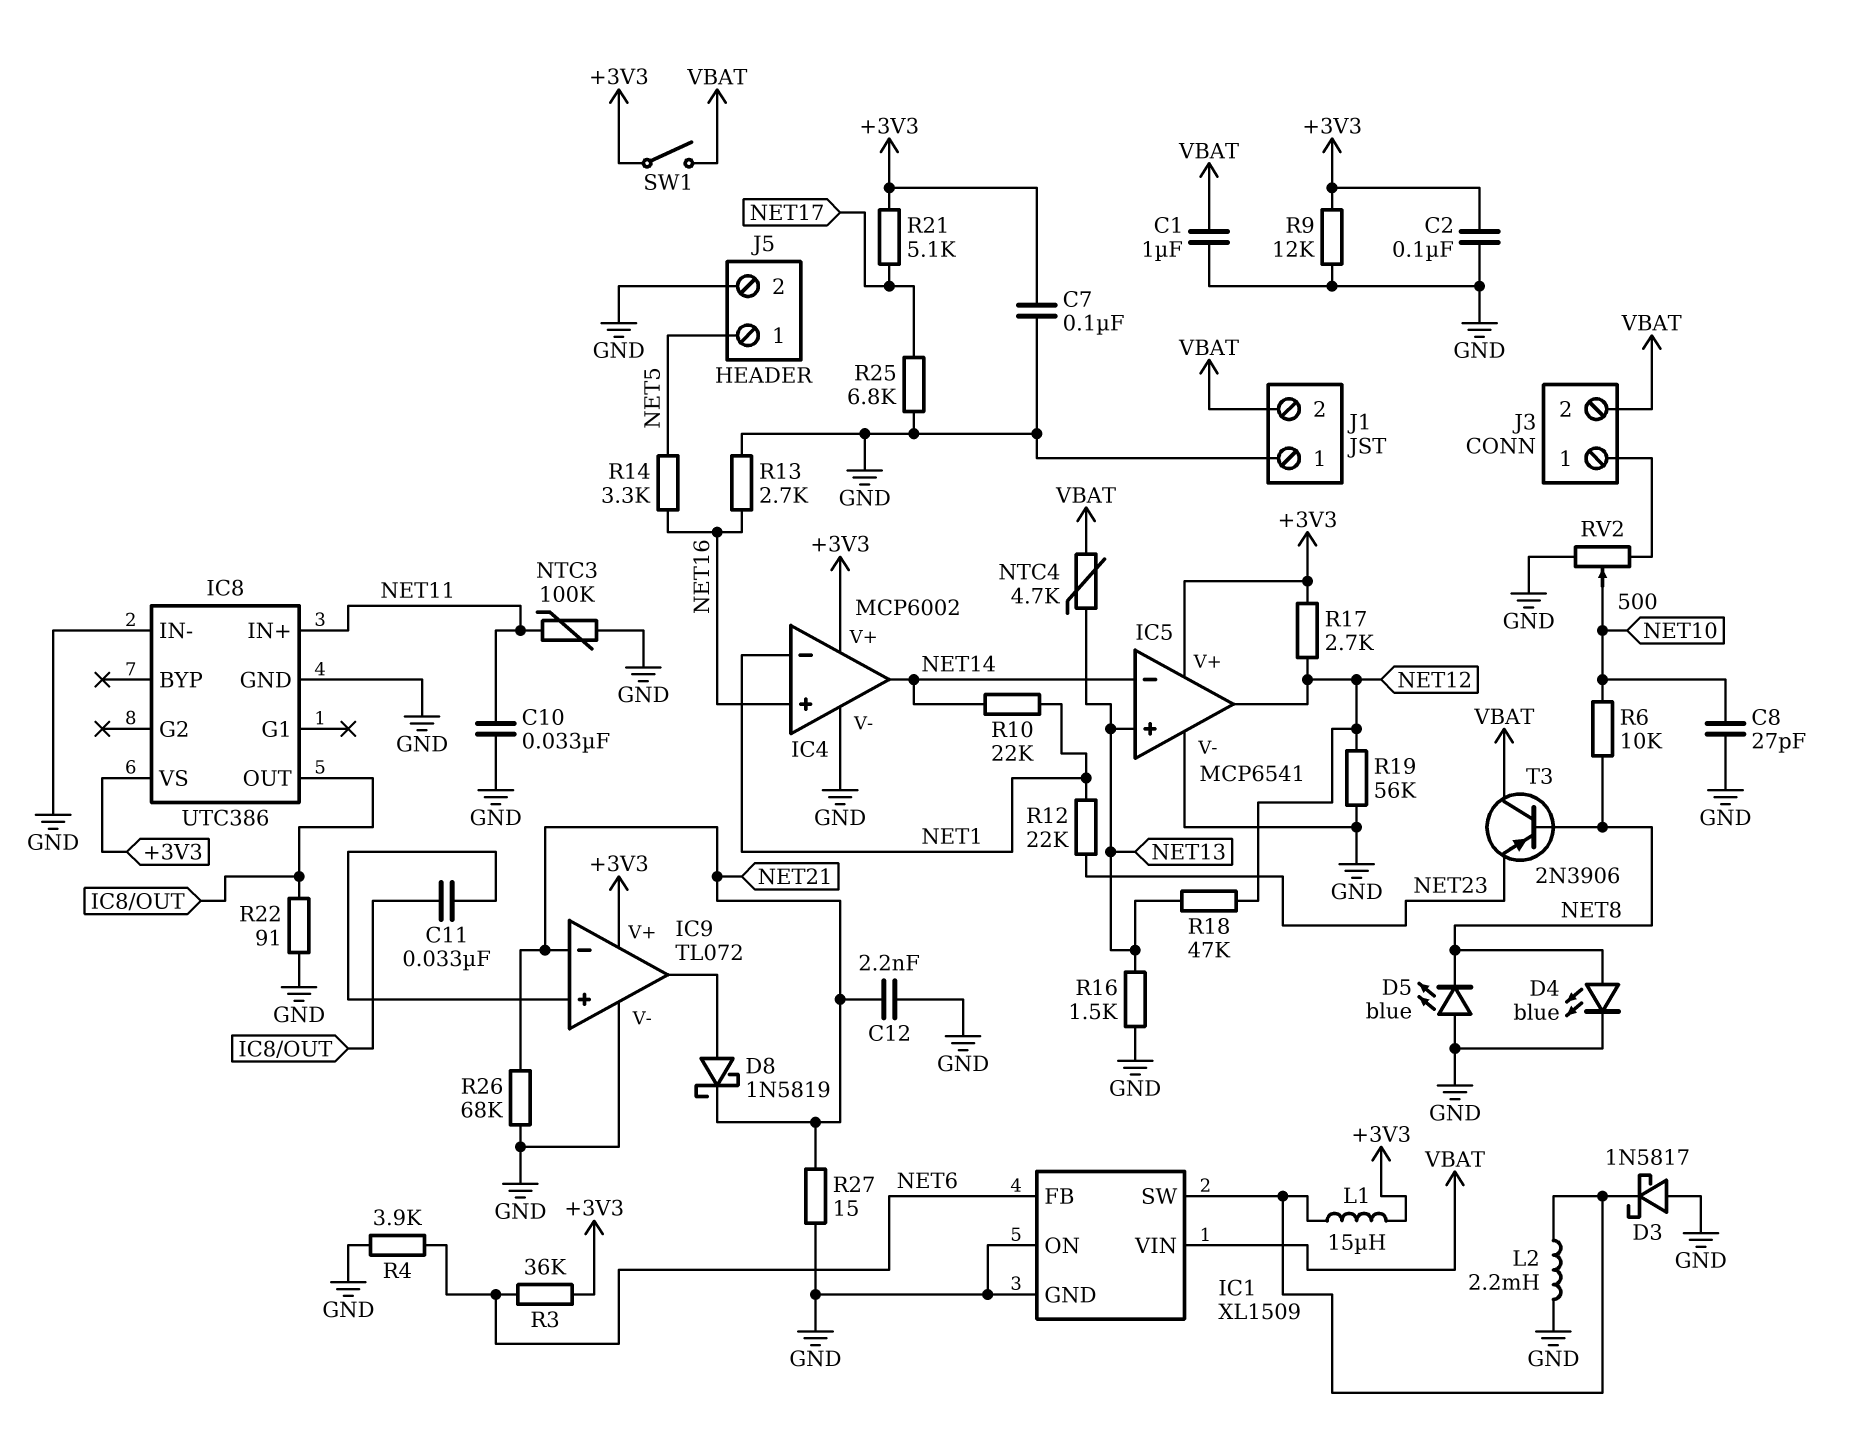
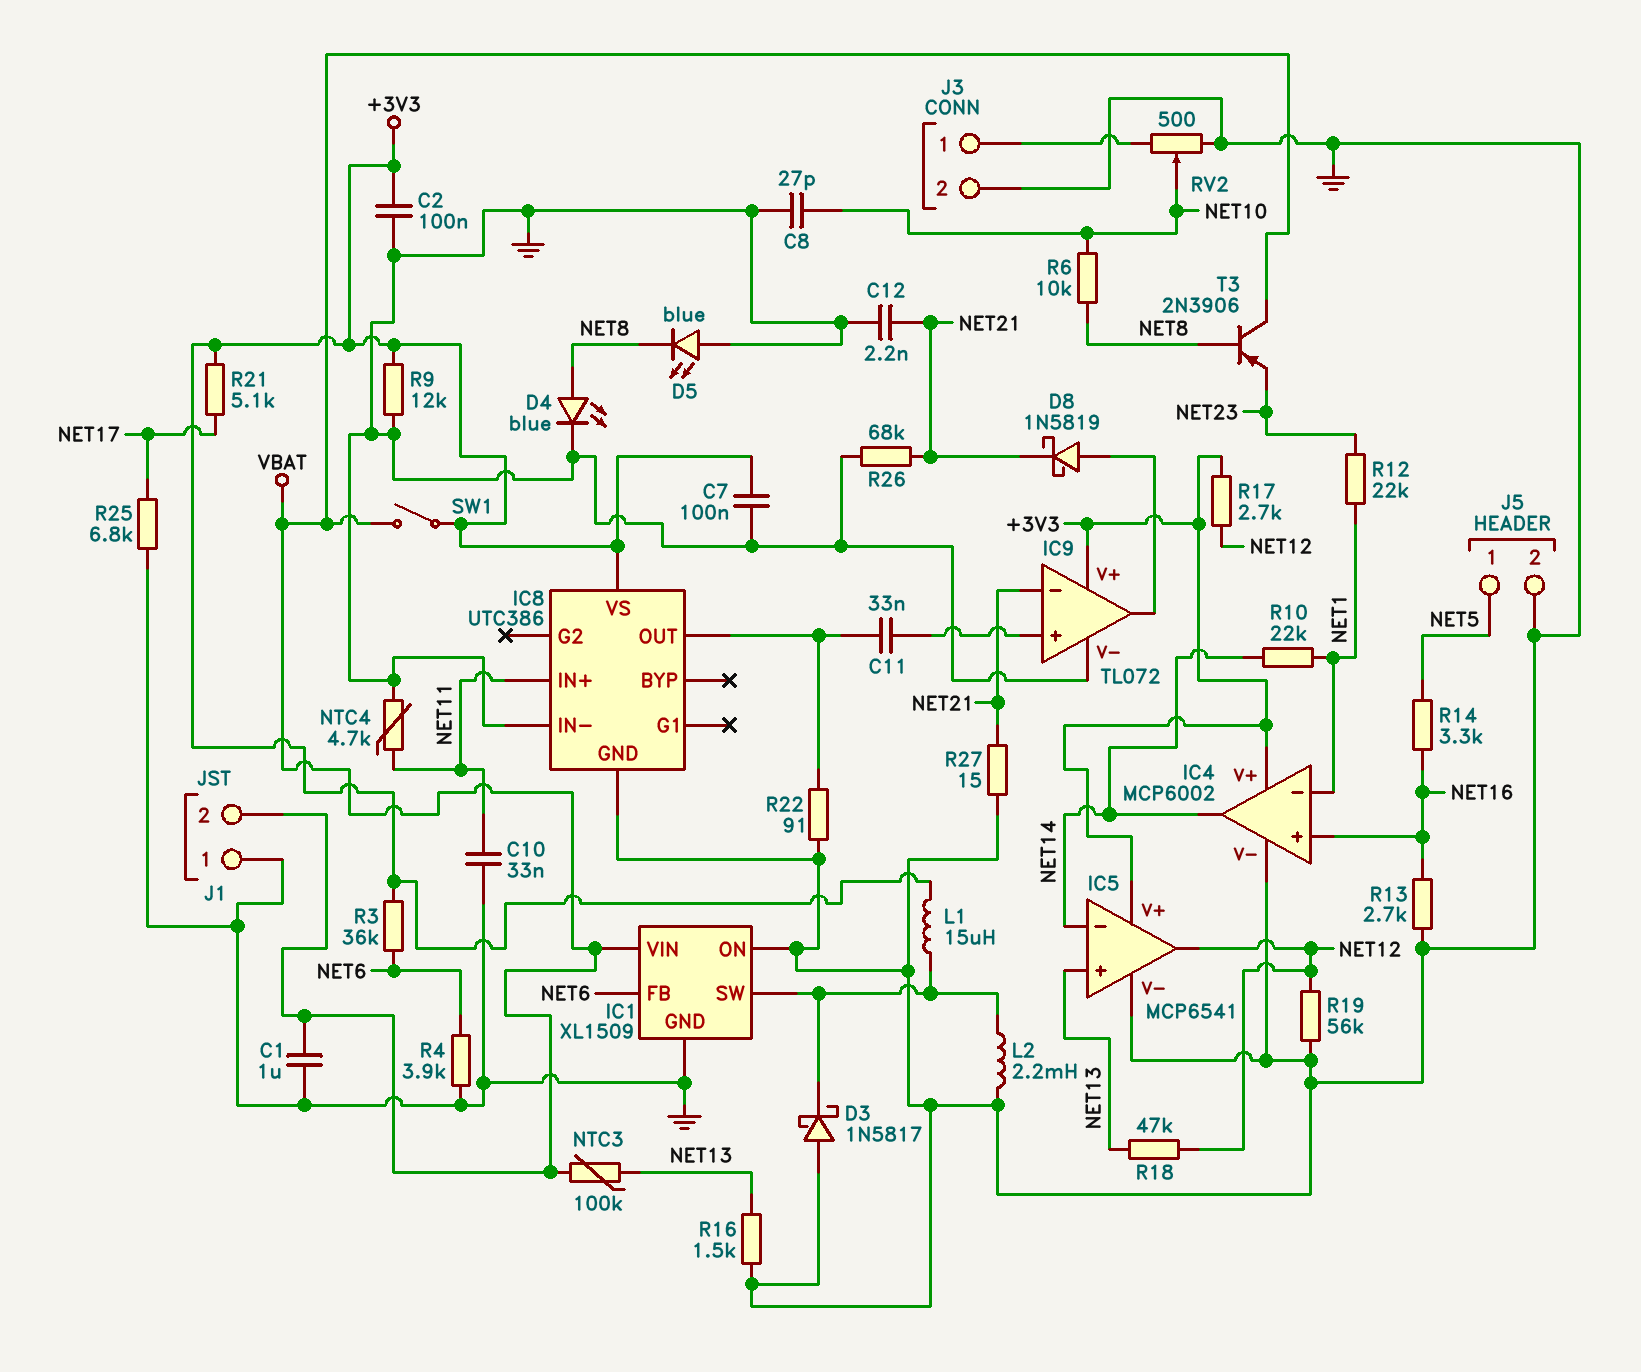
J3 pin 2: VBAT -> GND
NTC3: 100k (GND, NET11) -> 100k (NET13, VBAT)
NTC4: 4.7k (NET13, VBAT) -> 4.7k (GND, NET11)

